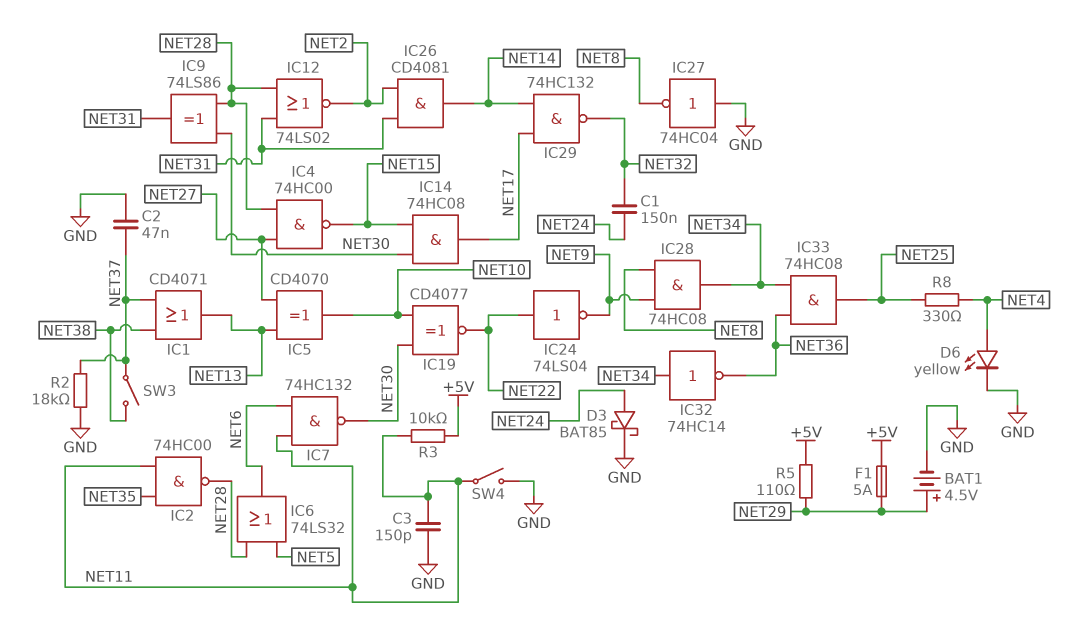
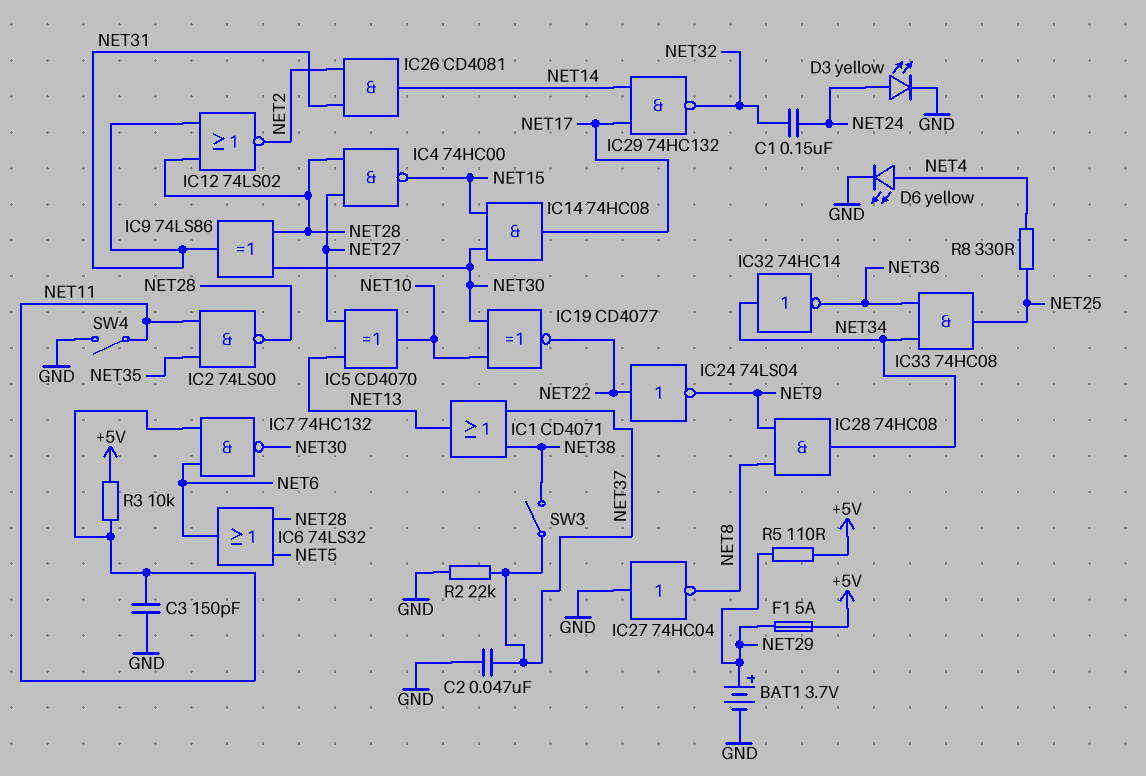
BAT1: 4.5V (plus NET29, minus GND) -> 3.7V (plus NET29, minus GND)
D3: schottky BAT85 (A NET24, K GND) -> LED yellow (A NET24, K GND)
IC2: NAND 74HC00 (in NET11, in NET35, out NET28) -> NAND 74LS00 (in NET11, in NET35, out NET28)
R2: 18k (GND, NET37) -> 22k (GND, NET37)

